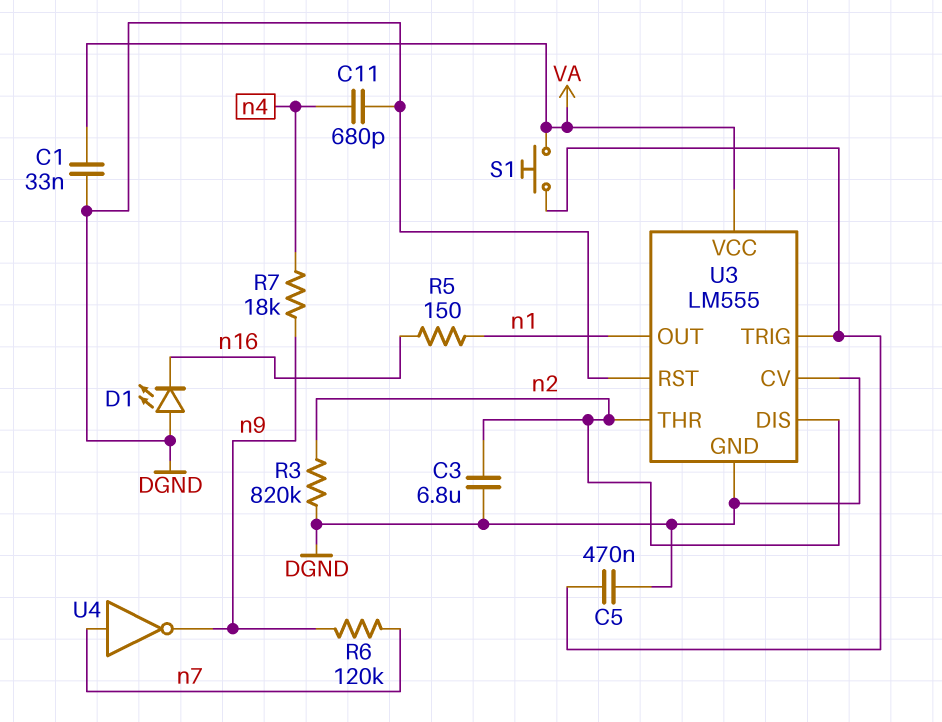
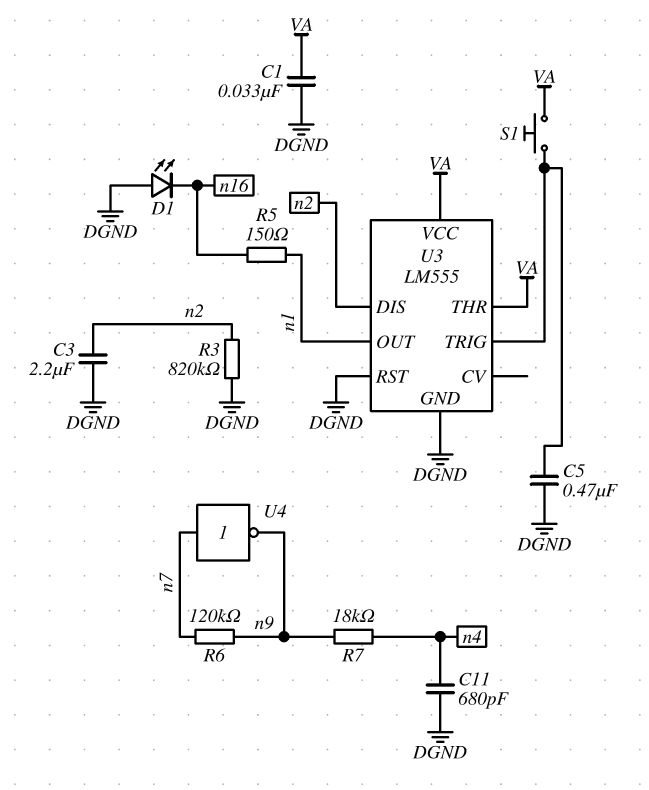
C3: 6.8uF (DGND, n2) -> 2.2uF (DGND, n2)
U3 pin CV: DGND -> none
U3 pin THR: n2 -> VA

